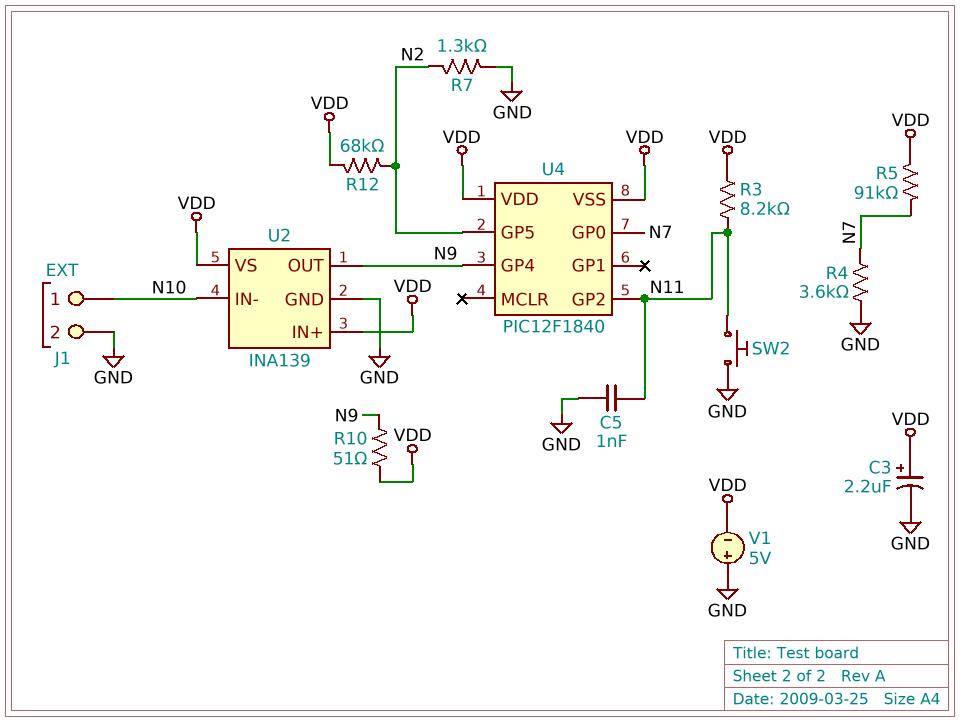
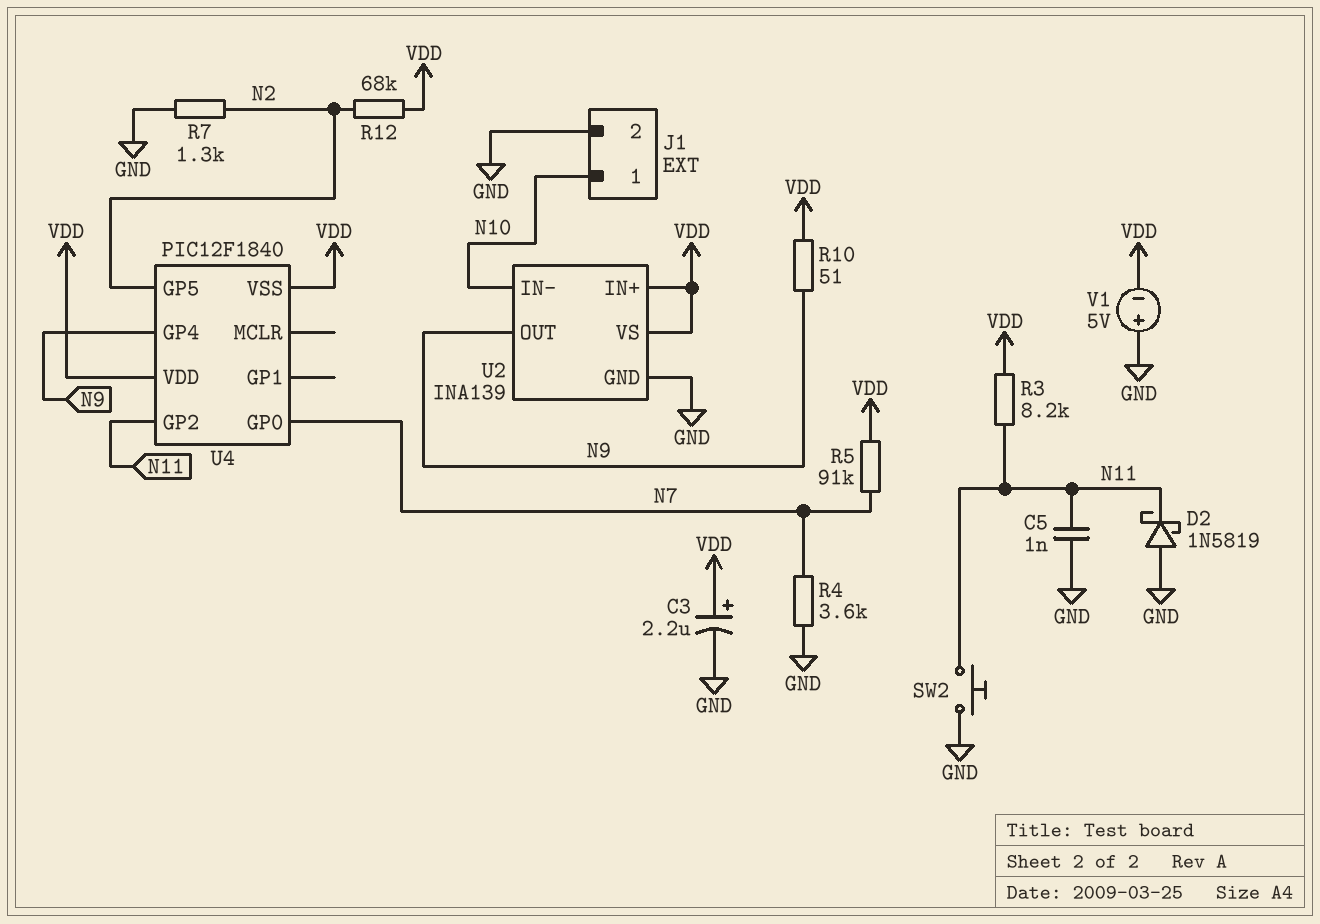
D2: none -> schottky 1N5819 (A GND, K N11)

